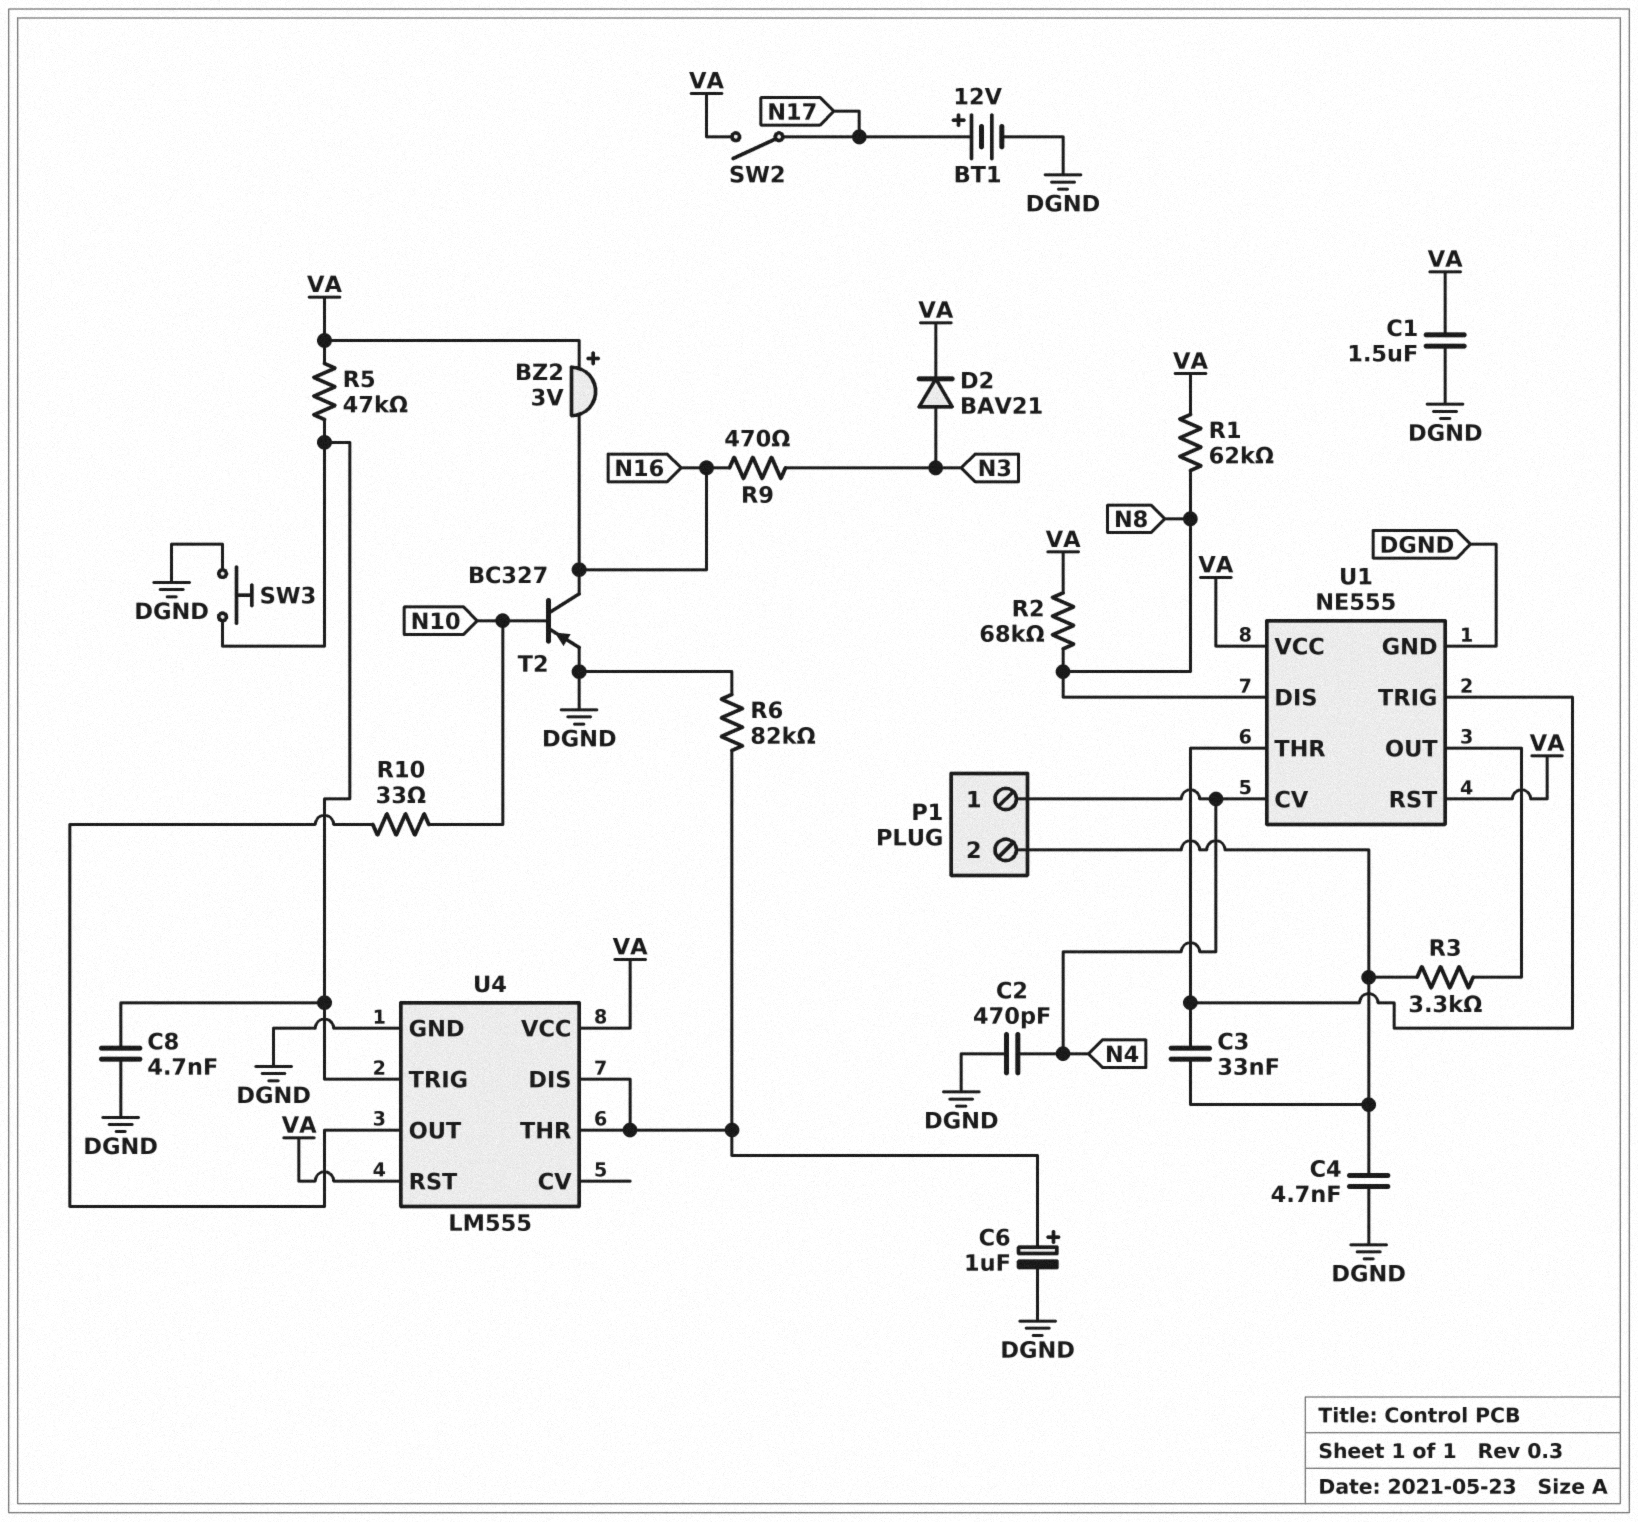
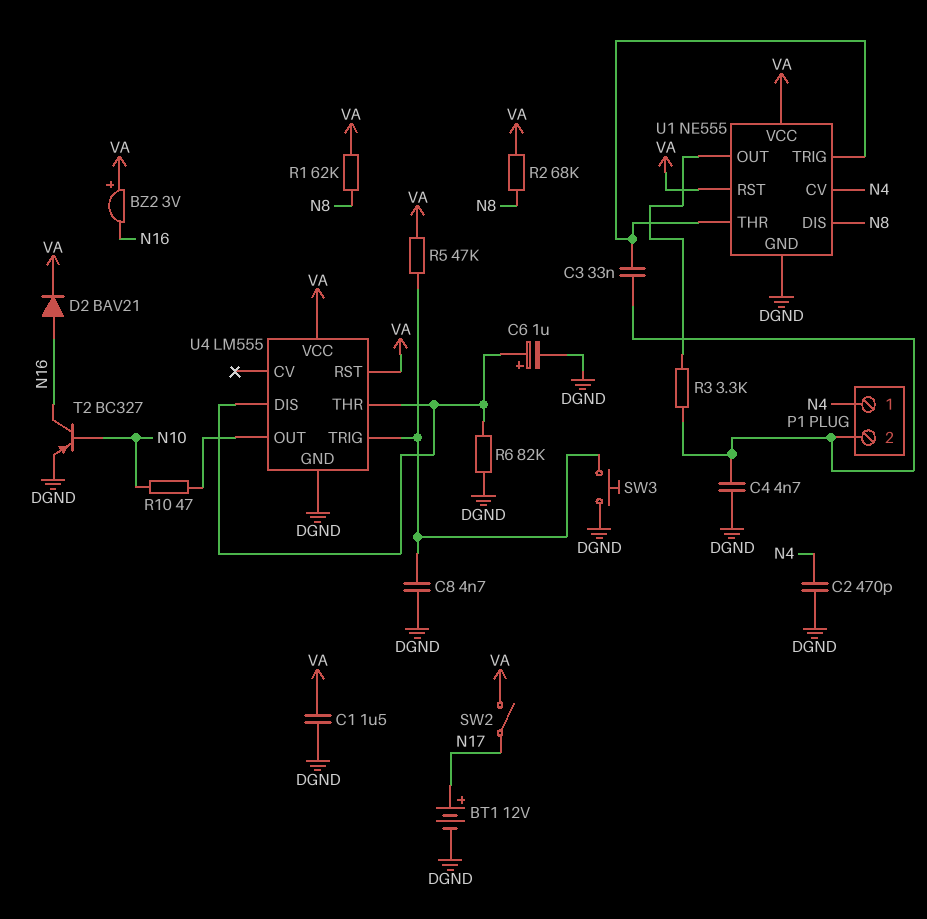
D2: diode BAV21 (A N3, K VA) -> diode BAV21 (A N16, K VA)
R9: 470 (N3, N16) -> none
R10: 33 (N10, U4/OUT) -> 47 (N10, U4/OUT)

